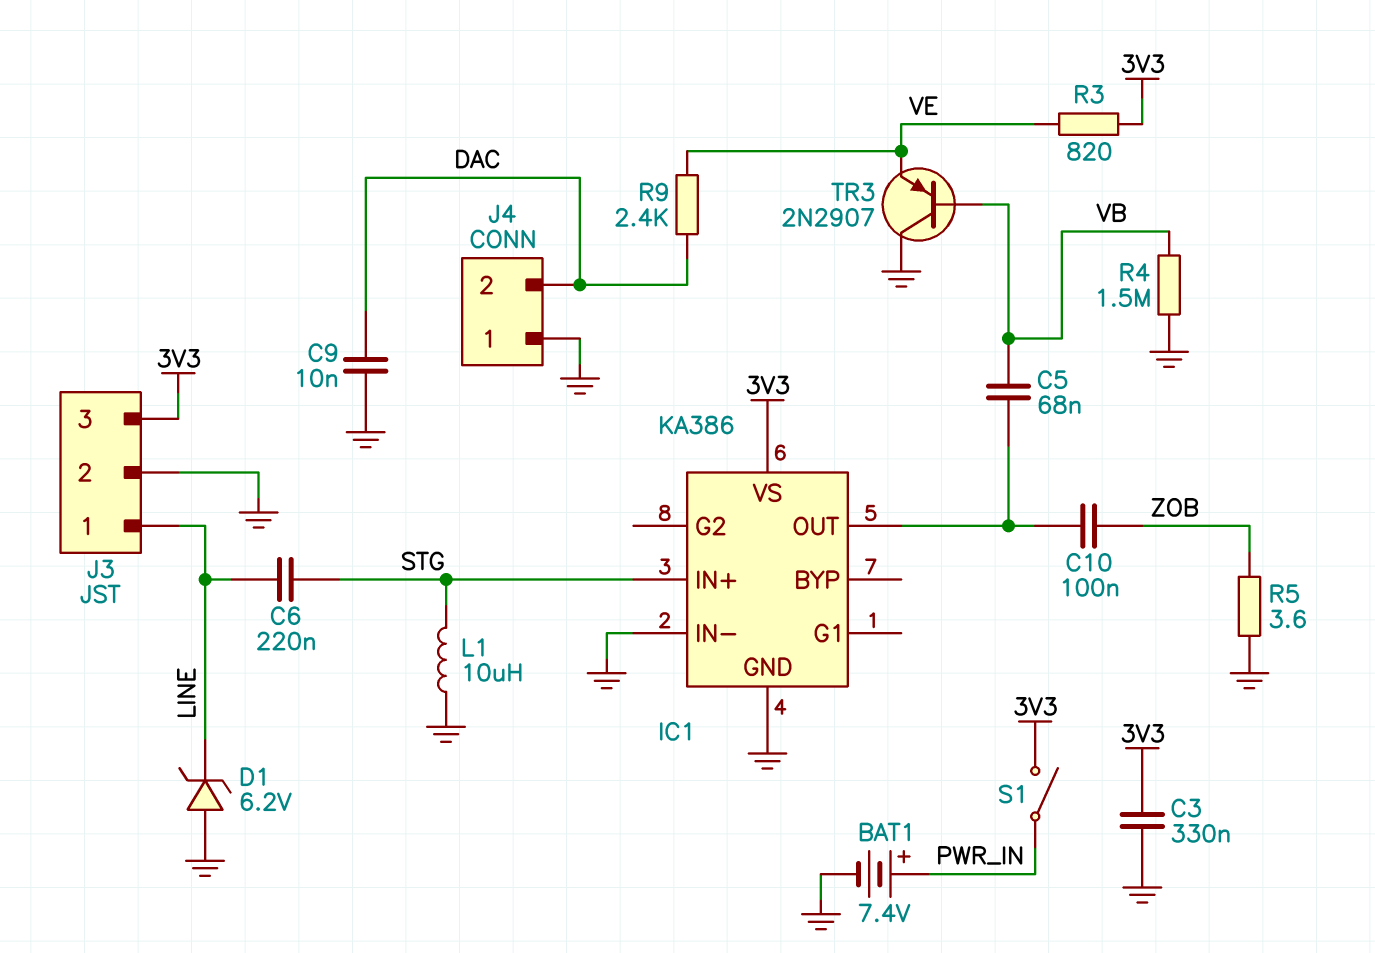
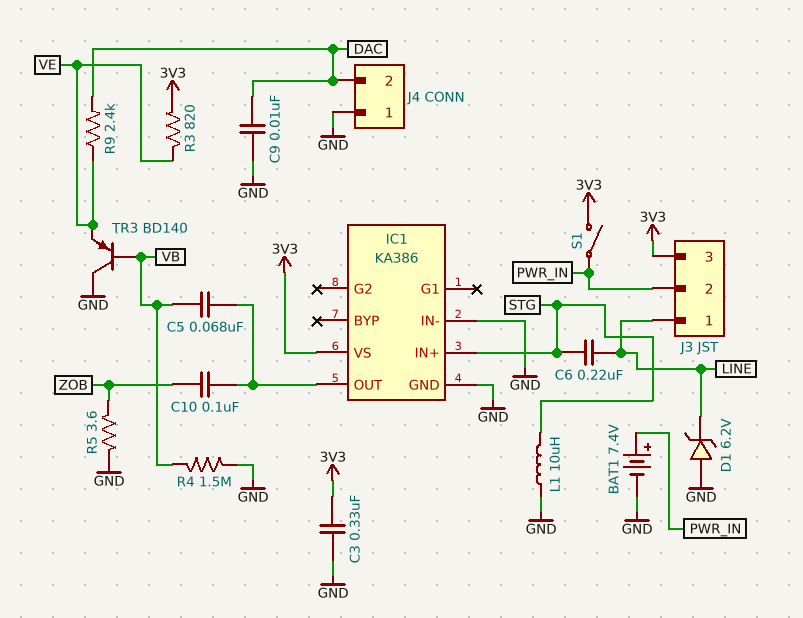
J3 pin 2: GND -> PWR_IN
TR3: PNP 2N2907 (B VB, C GND, E VE) -> PNP BD140 (B VB, C GND, E VE)

